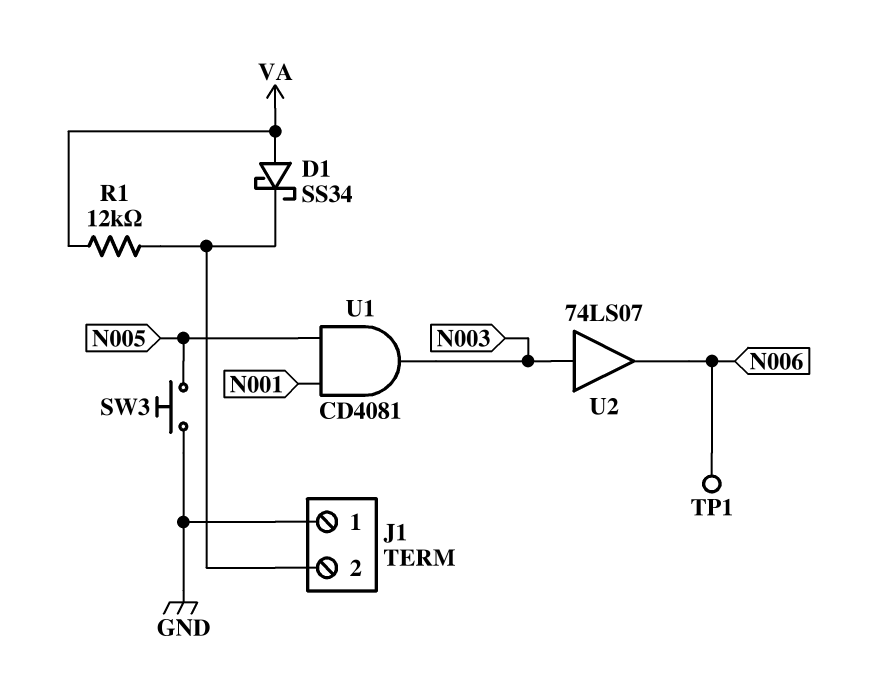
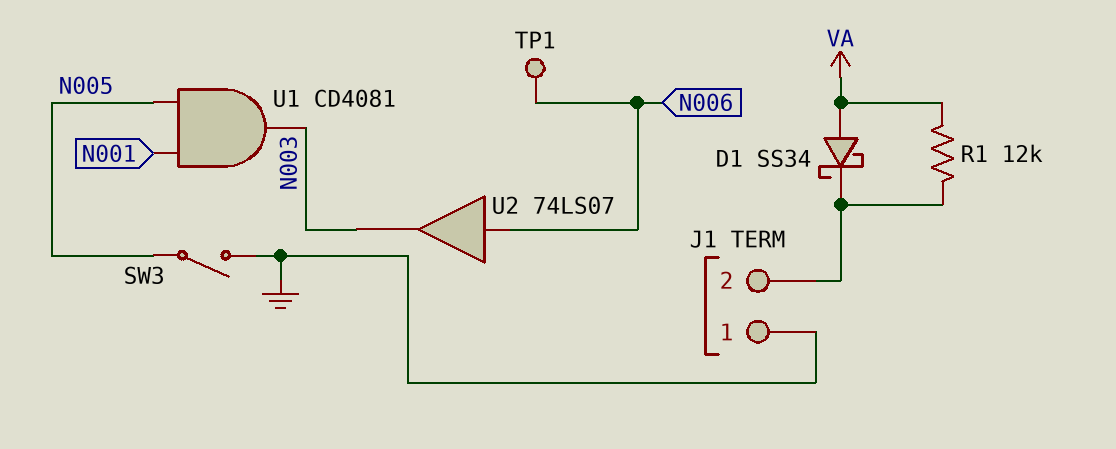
SW3: button (GND, N005) -> switch (GND, N005)
U2: buffer 74LS07 (in N003, out N006) -> buffer 74LS07 (in N006, out N003)

